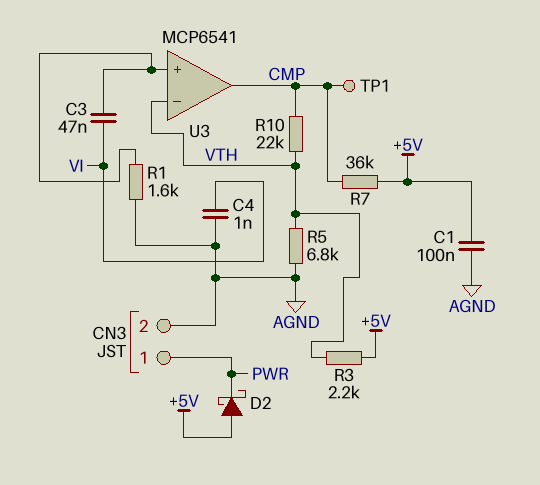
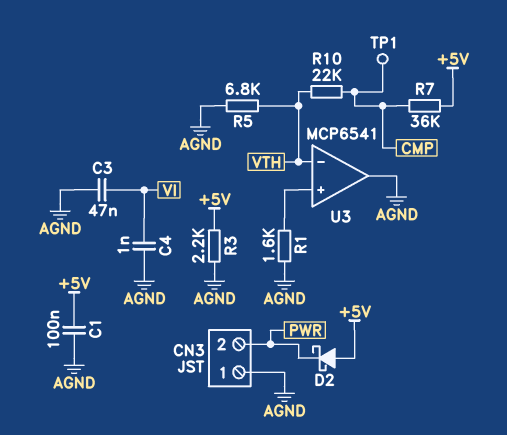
C3: 47nF (U3/in+, VI) -> 47nF (AGND, VI)
CN3 pin 1: PWR -> AGND
CN3 pin 2: AGND -> PWR
R3: 2.2k (+5V, VTH) -> 2.2k (+5V, AGND)
U3 pin out: CMP -> AGND

